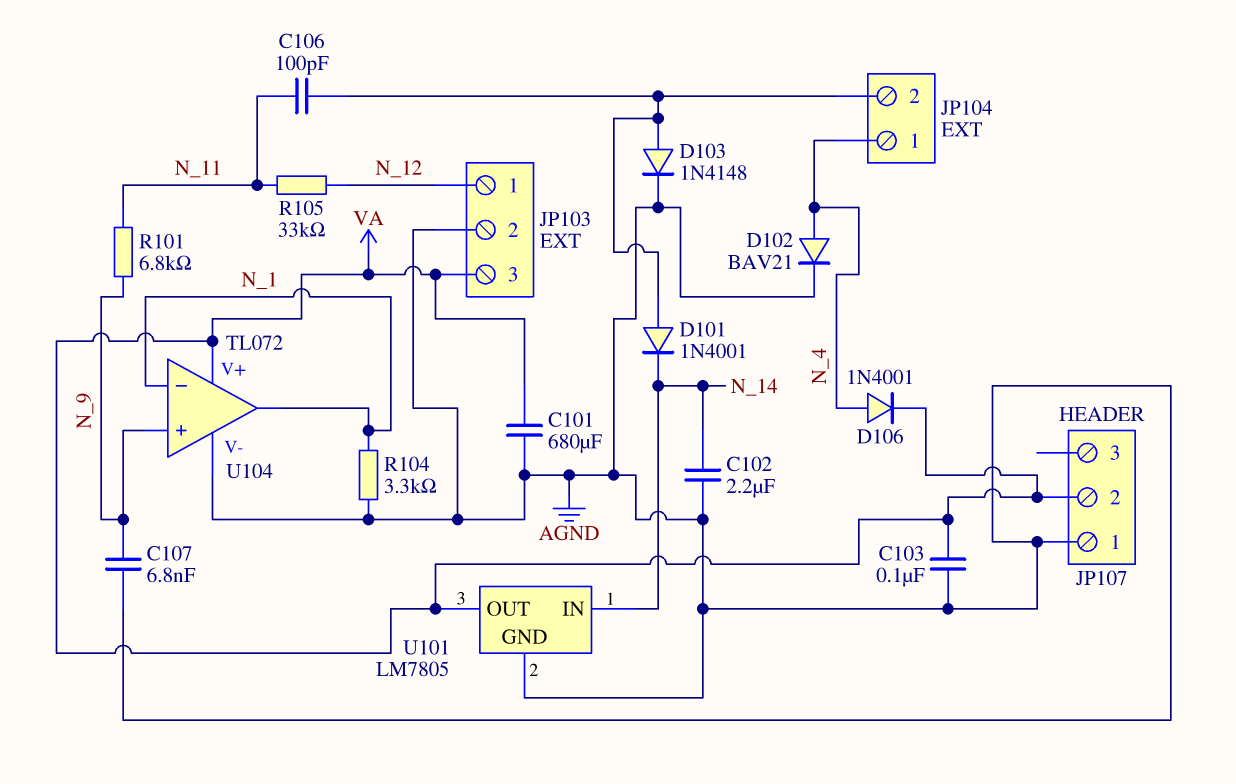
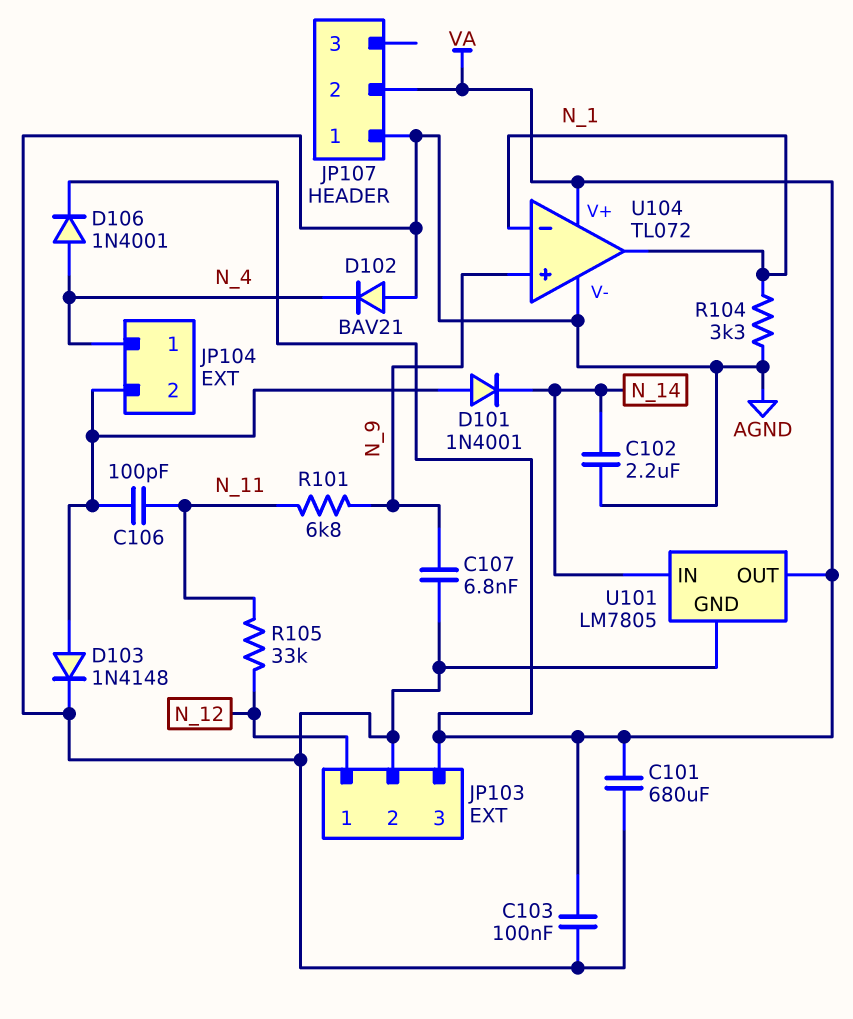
D102: diode BAV21 (A N_4, K AGND) -> diode BAV21 (A AGND, K N_4)

